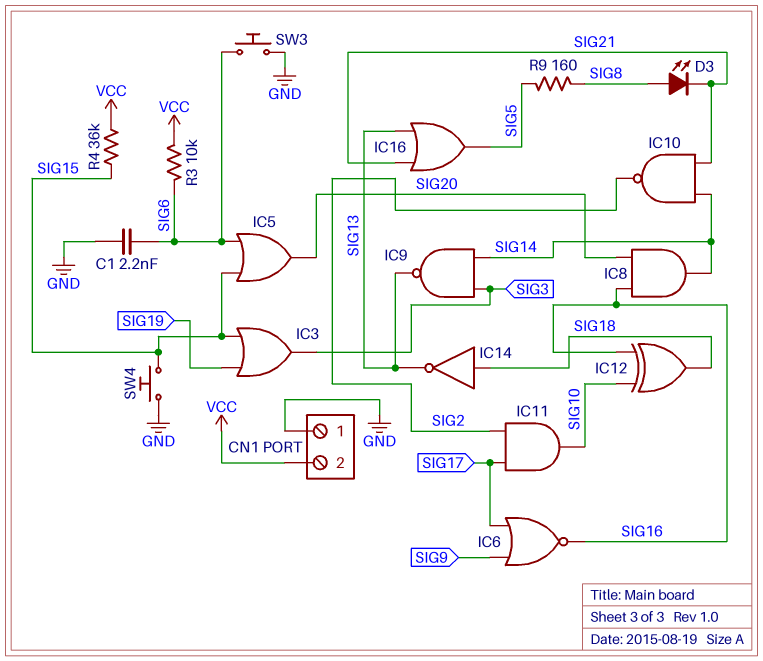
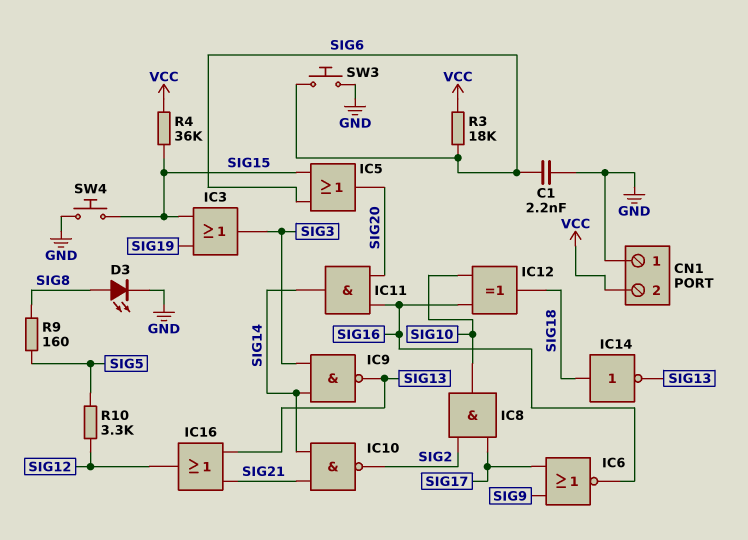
D3: LED (A SIG8, K SIG21) -> LED (A SIG8, K GND)
IC8: AND (in SIG16, in SIG20, out SIG14) -> AND (in SIG2, in SIG17, out SIG10)
IC11: AND (in SIG2, in SIG17, out SIG10) -> AND (in SIG16, in SIG20, out SIG14)
IC16: OR (in SIG13, in SIG21, out SIG5) -> OR (in SIG13, in SIG21, out SIG12)
R3: 10k (SIG6, VCC) -> 18k (SIG6, VCC)
R10: none -> 3.3k (SIG5, SIG12)

